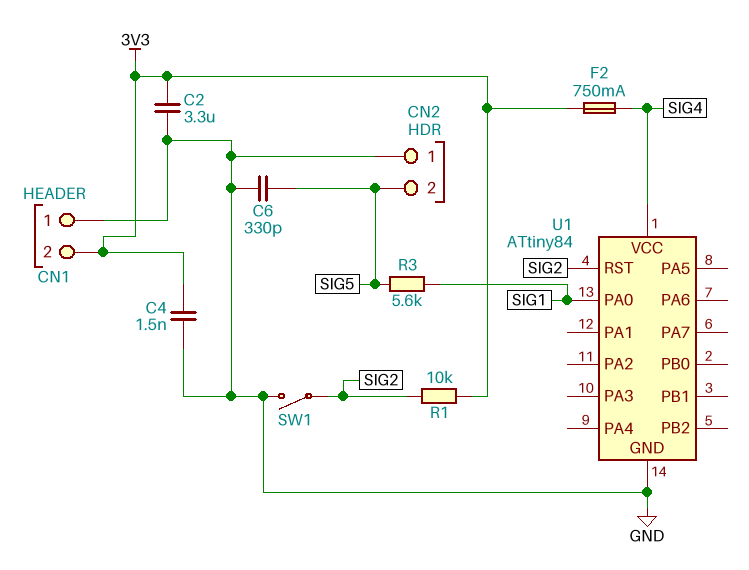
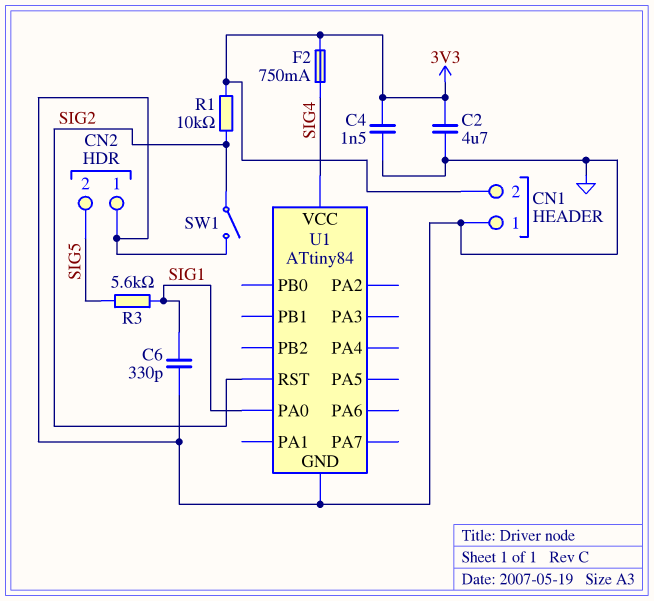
C2: 3.3uF (3V3, GND) -> 4.7uF (3V3, GND)
C6: 330pF (GND, SIG5) -> 330pF (GND, SIG1)

